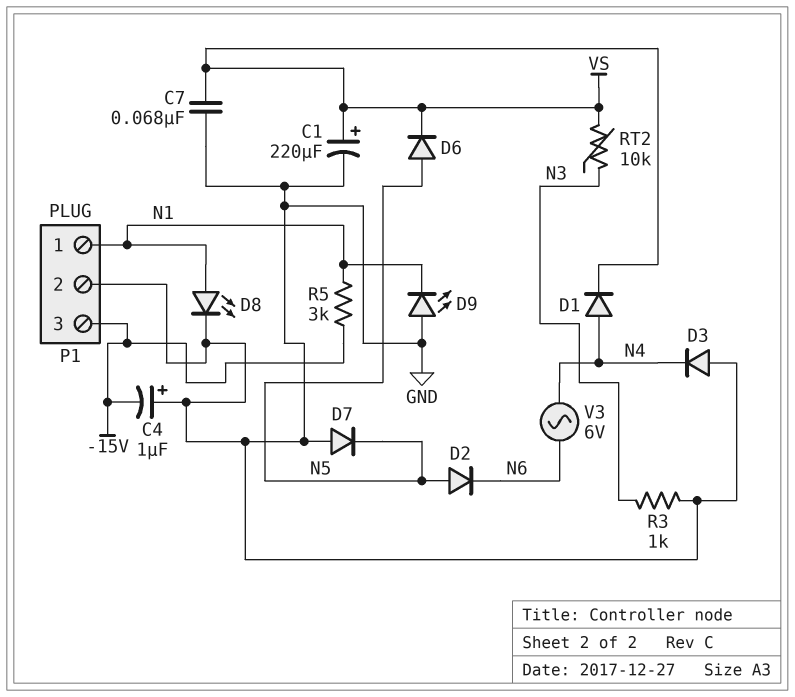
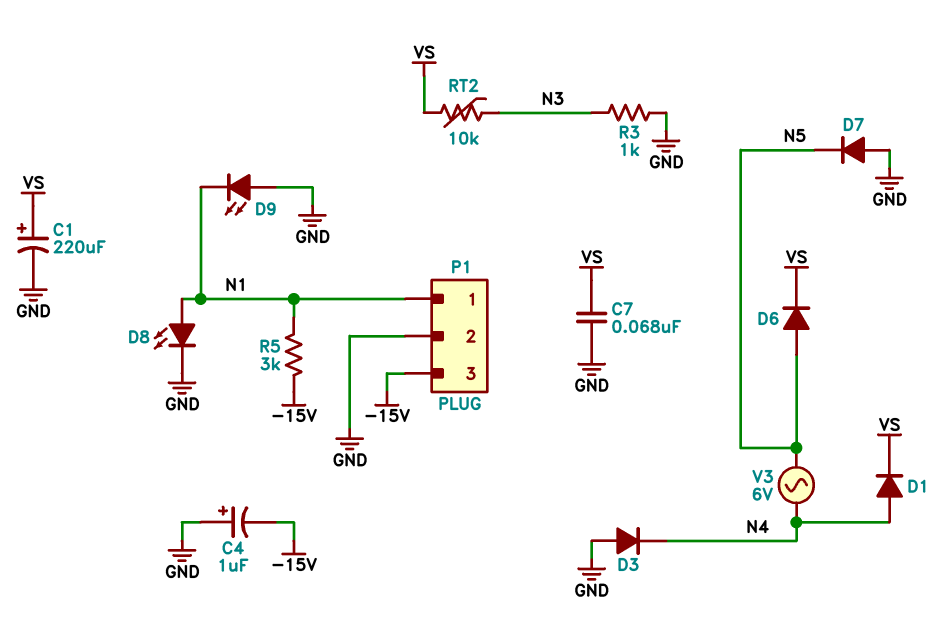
D2: diode (A N5, K N6) -> none
V3: AC 6V (N4, N6) -> AC 6V (N4, N5)

